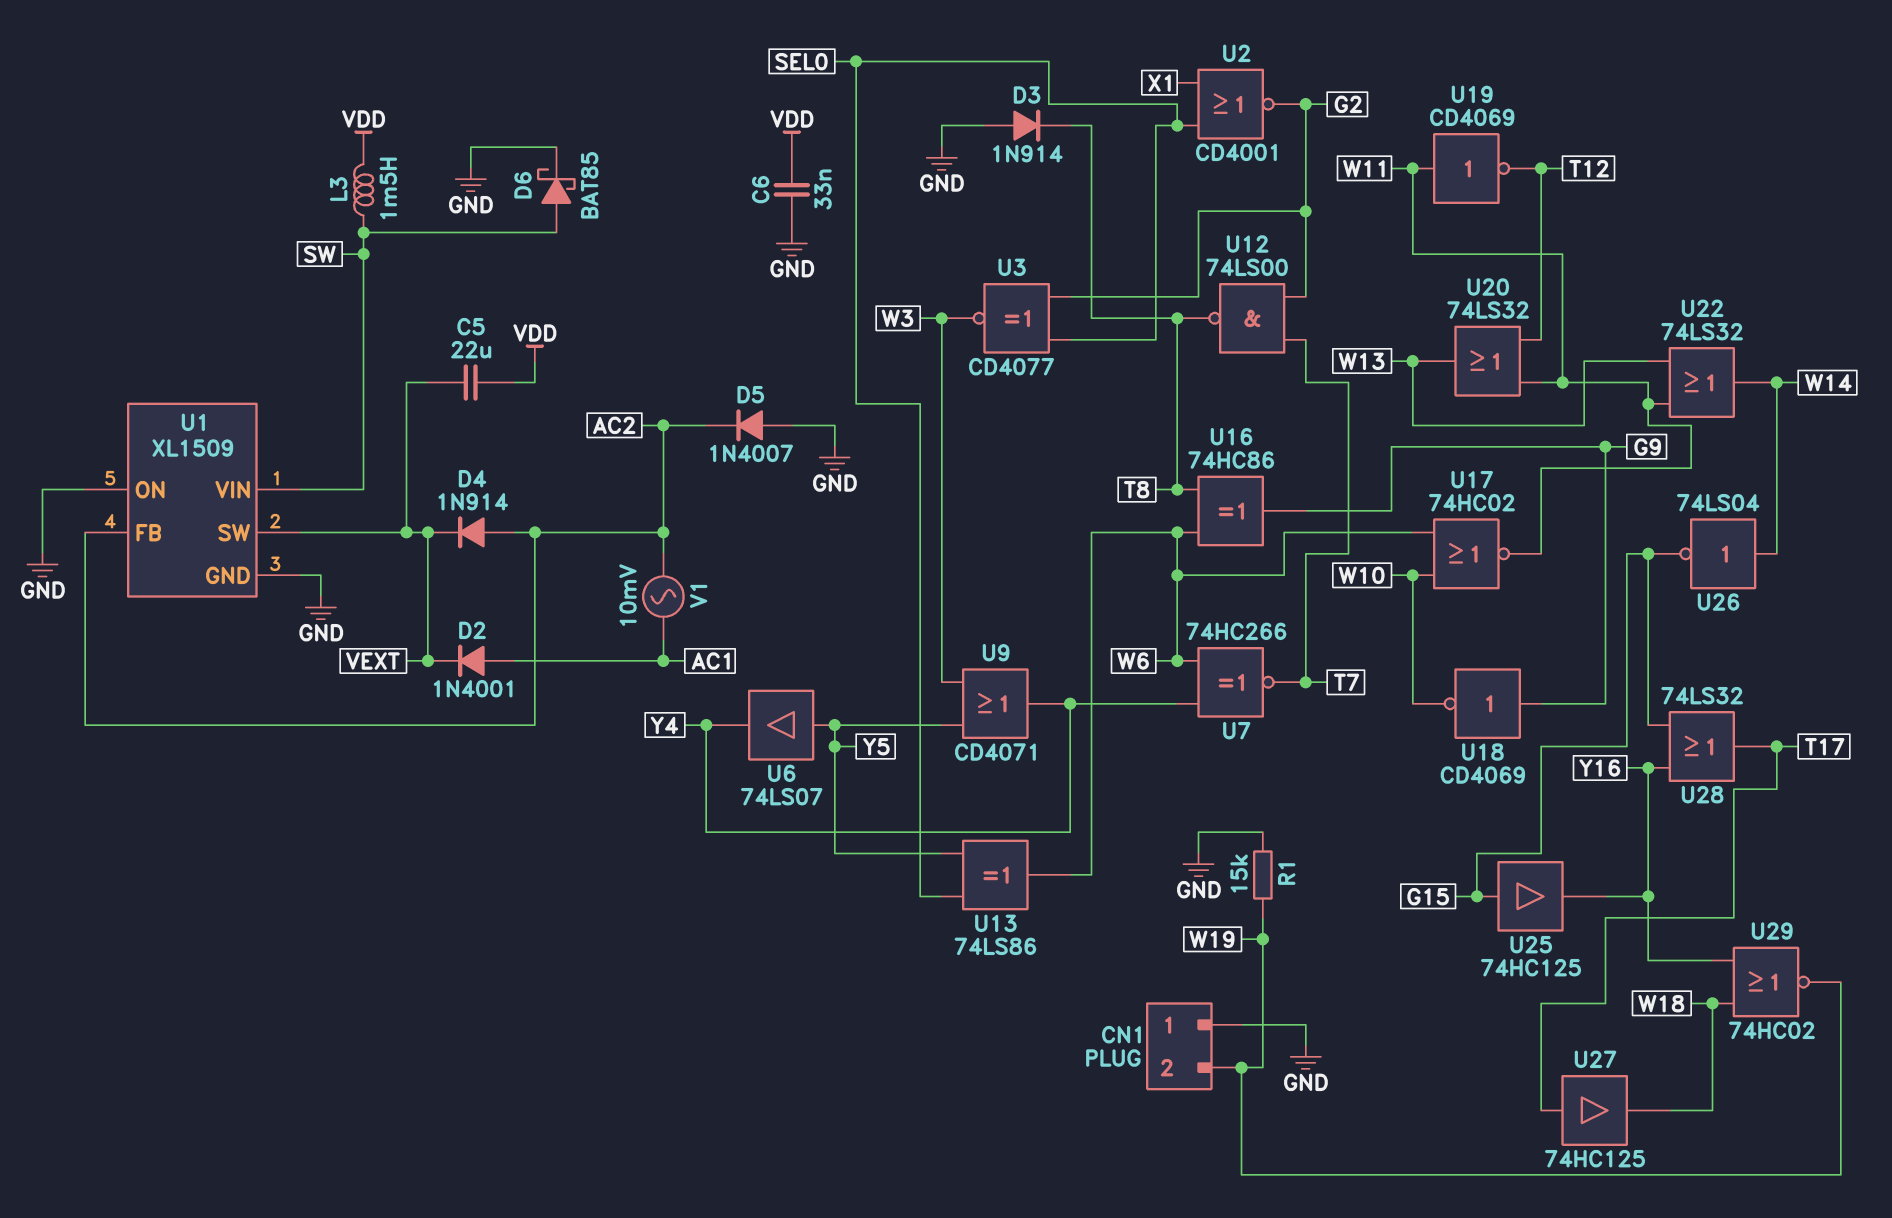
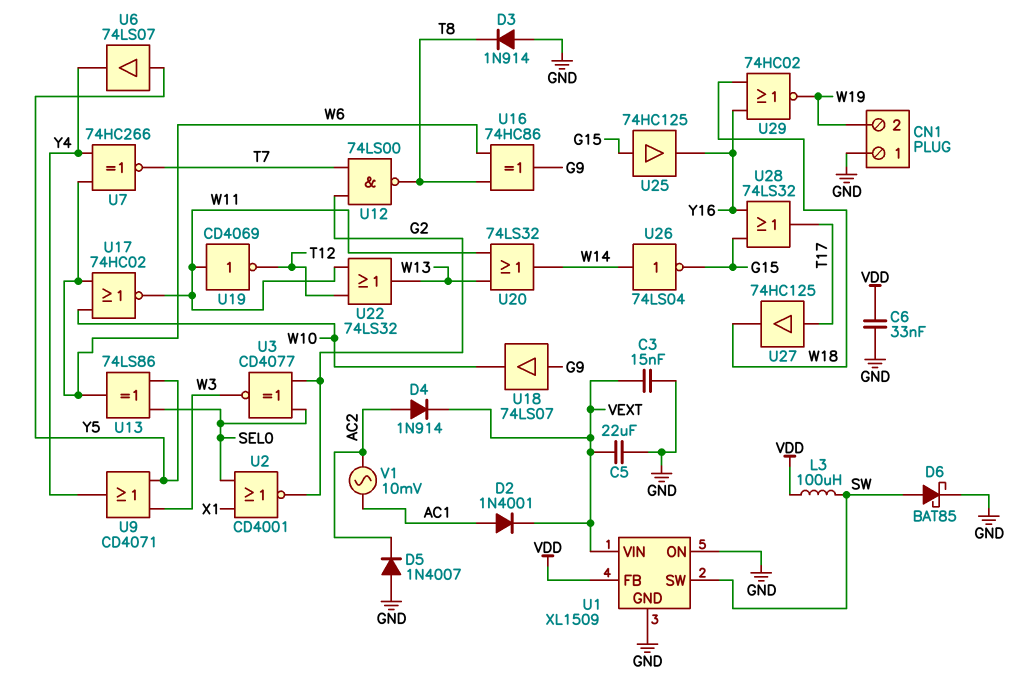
C3: none -> 15nF (GND, VEXT)
C5: 22uF (VDD, VEXT) -> 22uF (GND, VEXT)
L3: 1.5mH (SW, VDD) -> 100uH (SW, VDD)
R1: 15k (GND, W19) -> none
U1 pin FB: AC2 -> VDD
U1 pin SW: VEXT -> SW
U1 pin VIN: SW -> VEXT
U18: NOT CD4069 (in G9, out W10) -> buffer 74LS07 (in G9, out W10)
U20: OR 74LS32 (in T12, in W11, out W13) -> OR 74LS32 (in W11, in W13, out W14)
U22: OR 74LS32 (in W11, in W13, out W14) -> OR 74LS32 (in T12, in W11, out W13)

